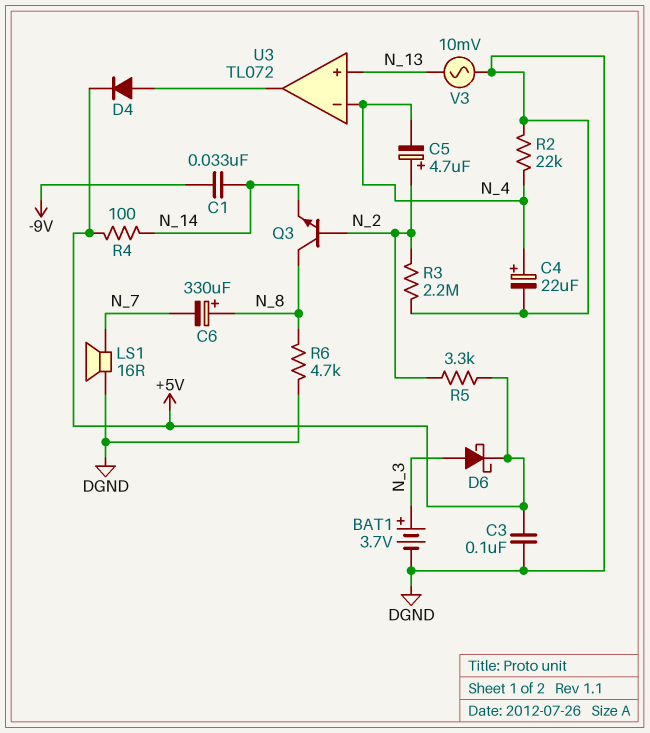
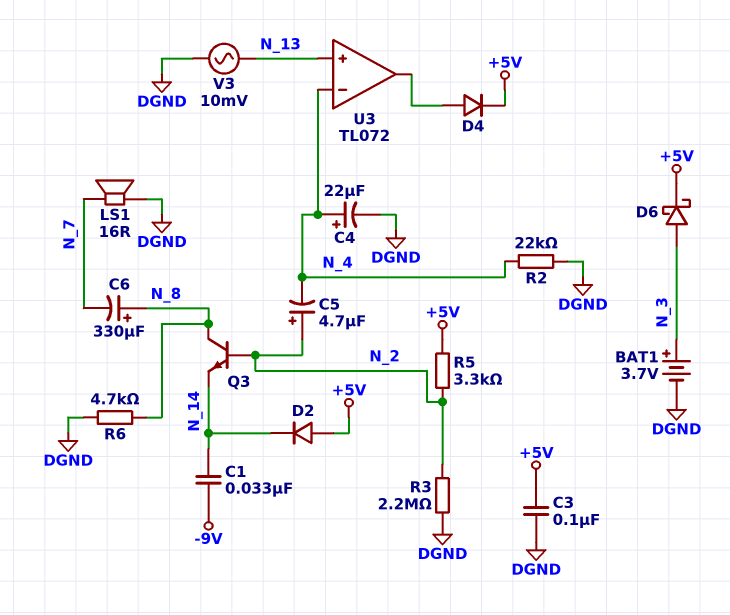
D2: none -> diode (A +5V, K N_14)
R4: 100 (+5V, N_14) -> none

